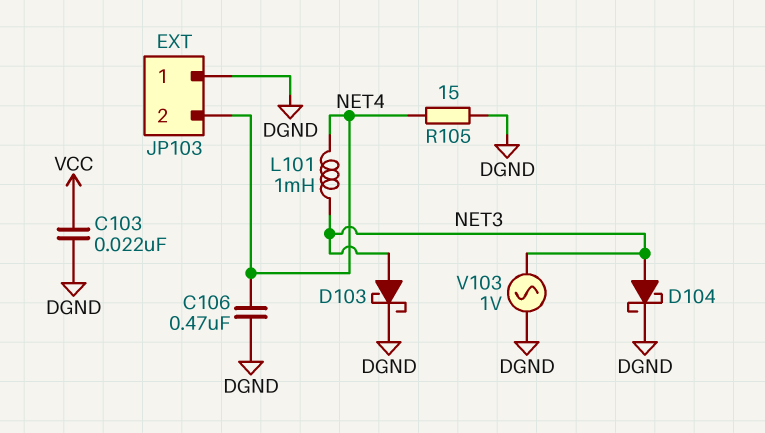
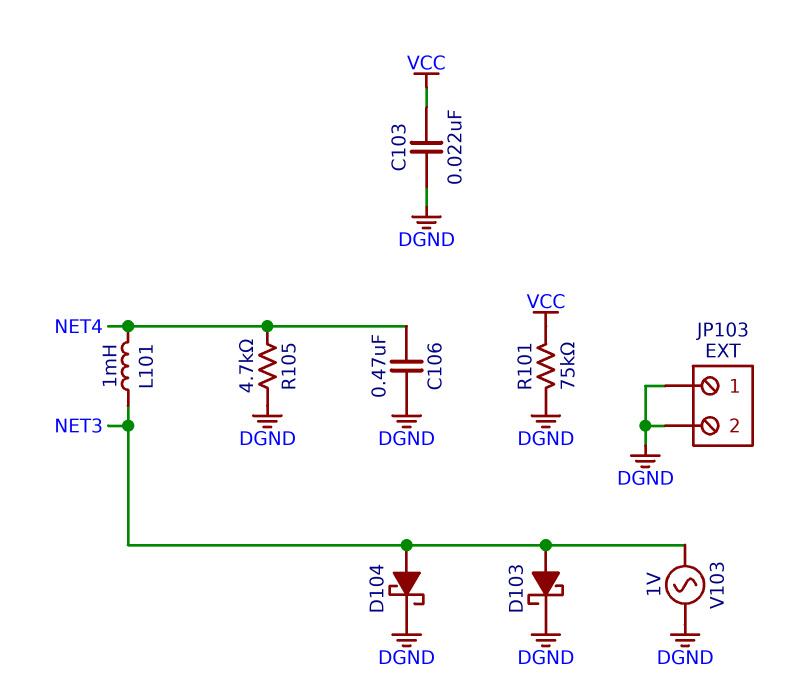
JP103 pin 2: NET4 -> DGND
R101: none -> 75k (DGND, VCC)
R105: 15 (DGND, NET4) -> 4.7k (DGND, NET4)

